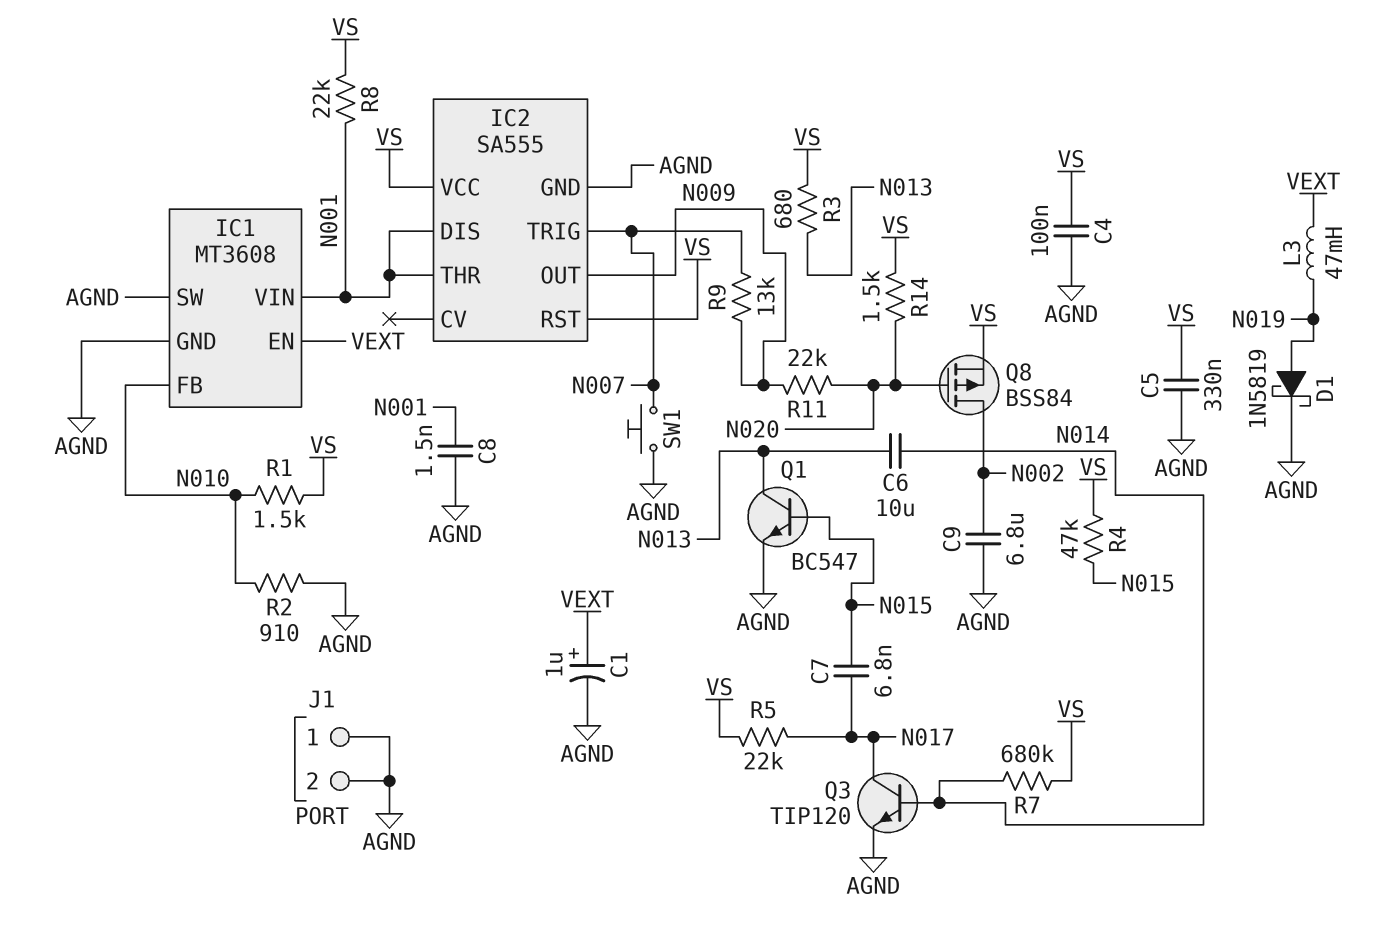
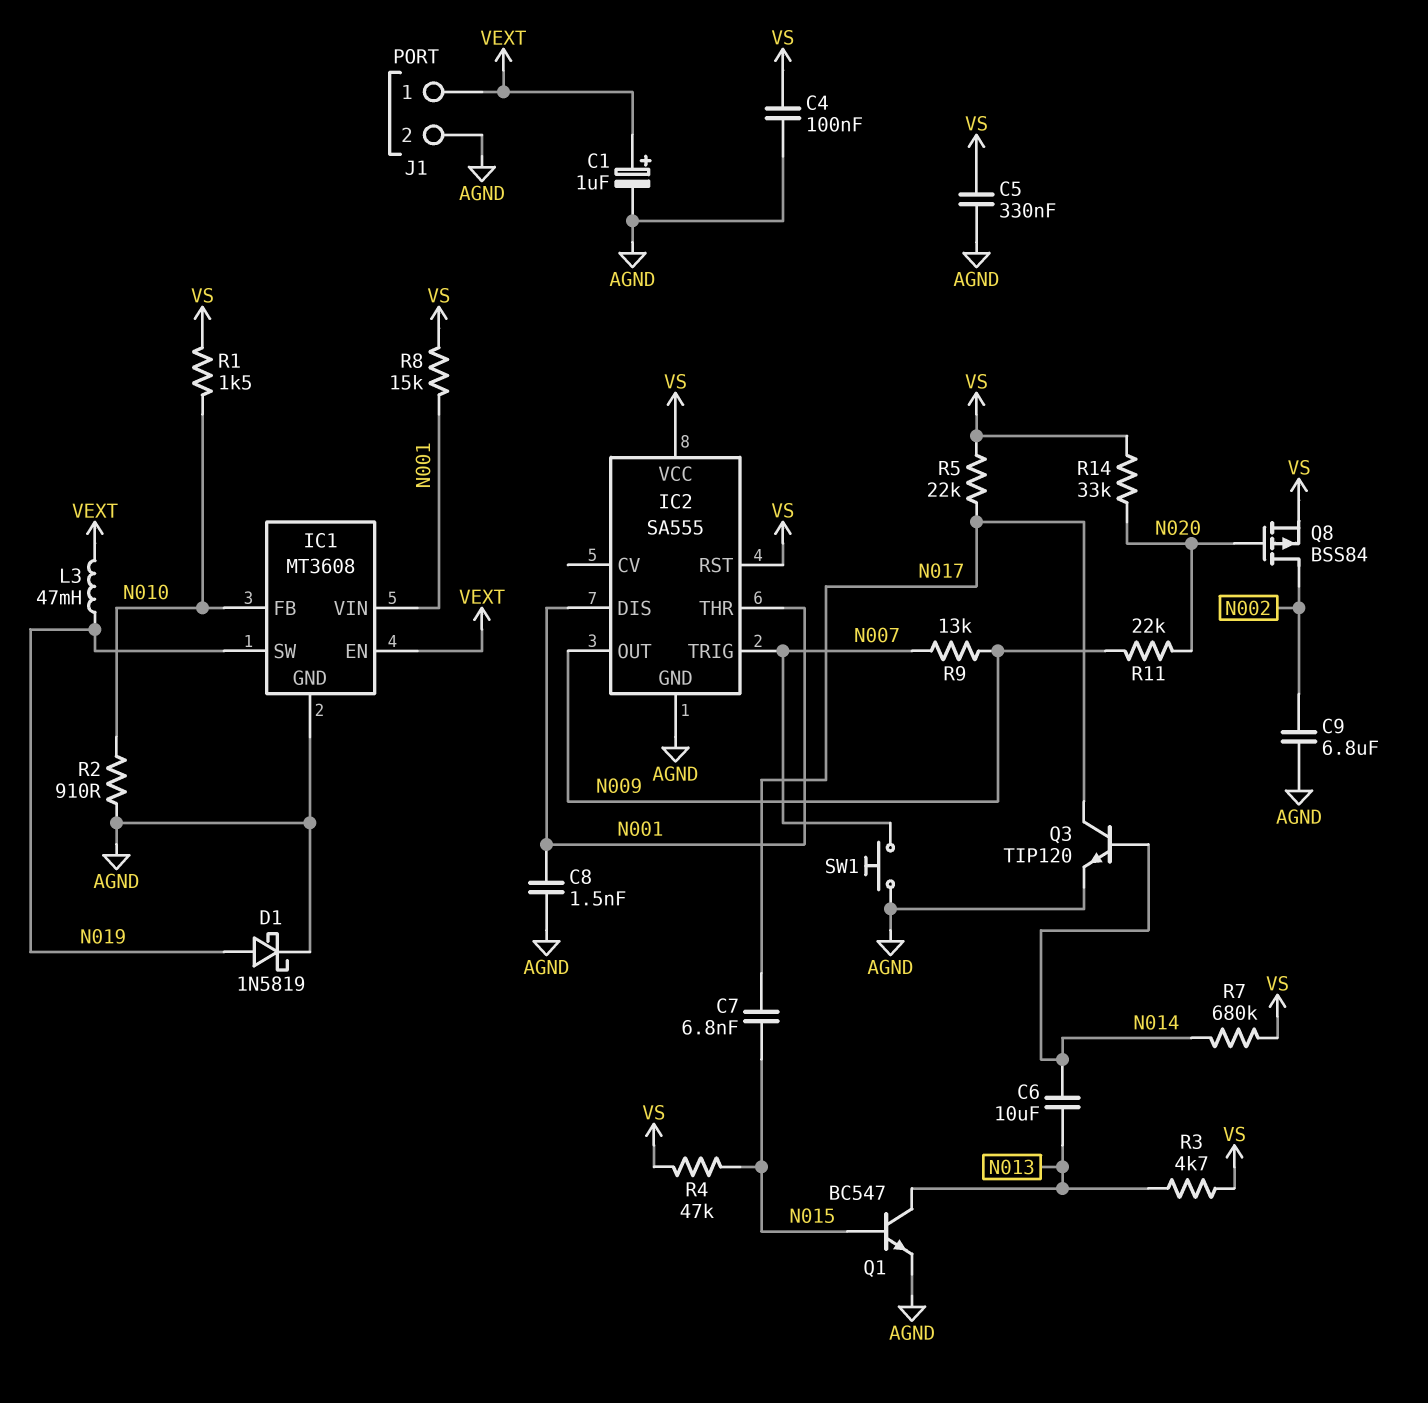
IC1 pin SW: AGND -> N019
J1 pin 1: AGND -> VEXT
R3: 680 (N013, VS) -> 4.7k (N013, VS)
R8: 22k (N001, VS) -> 15k (N001, VS)
R14: 1.5k (N020, VS) -> 33k (N020, VS)

